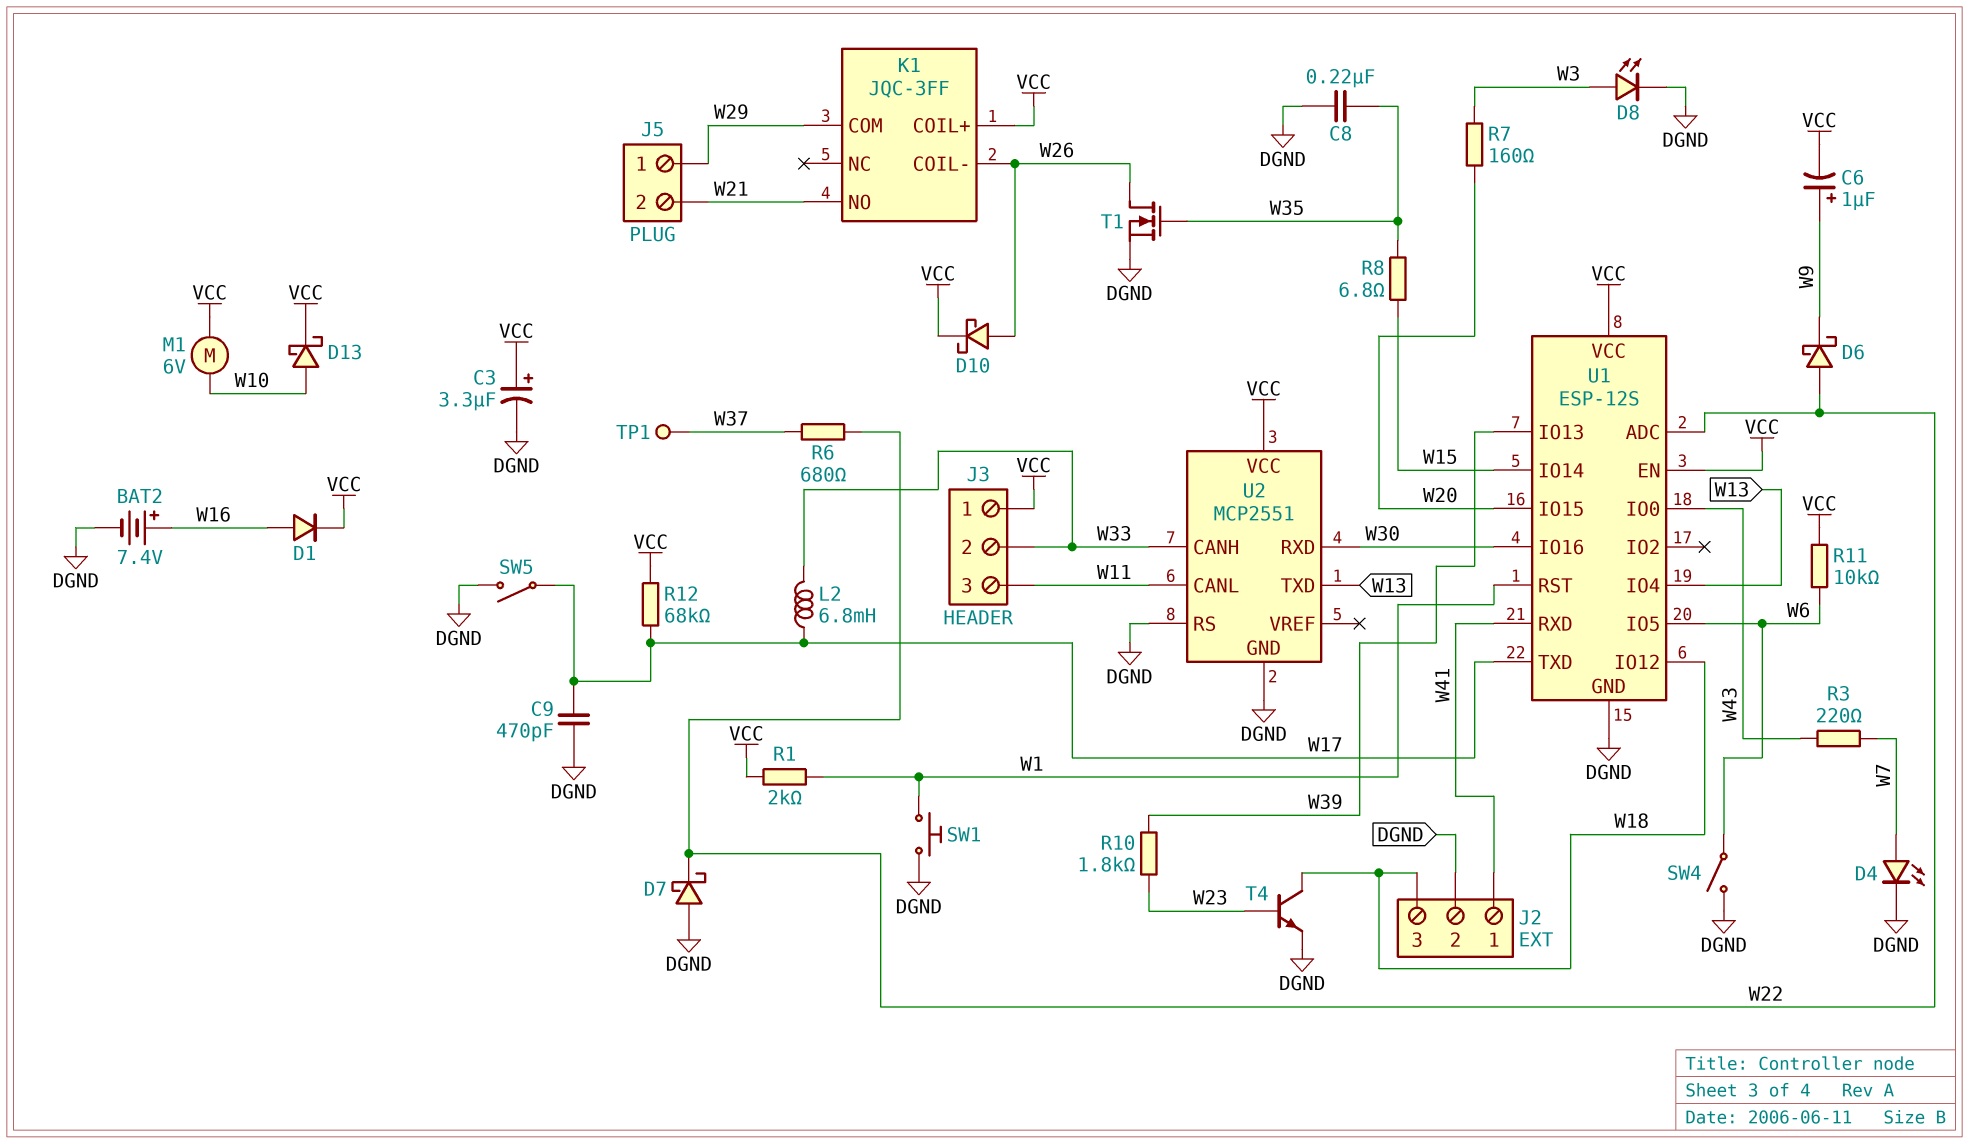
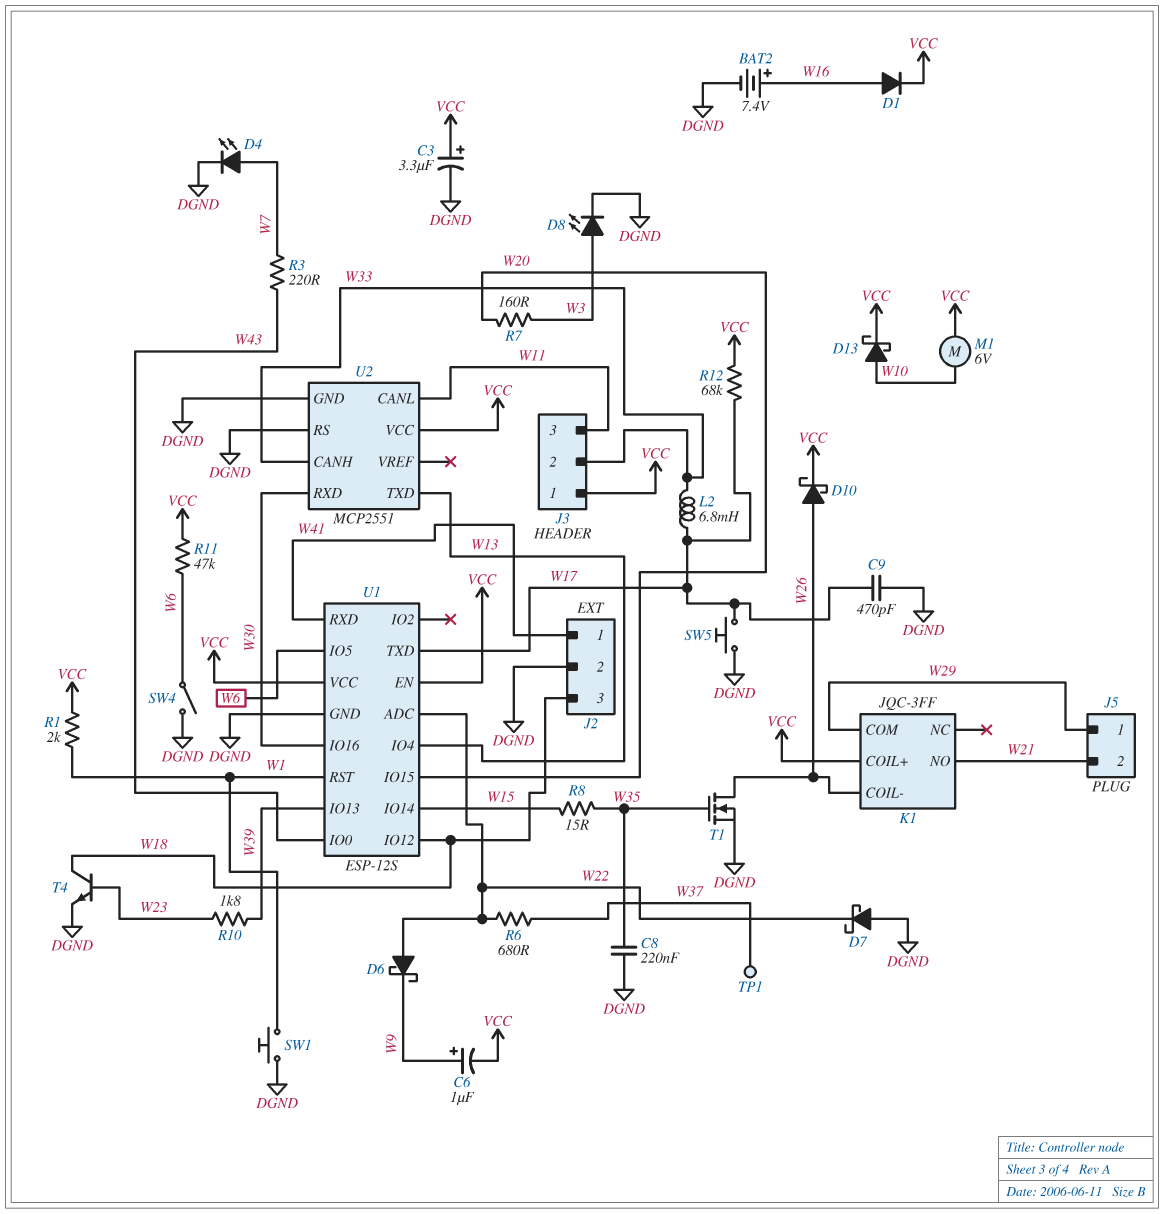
R8: 6.8 (W15, W35) -> 15 (W15, W35)
R11: 10k (VCC, W6) -> 47k (VCC, W6)
SW5: switch (DGND, W17) -> button (DGND, W17)

